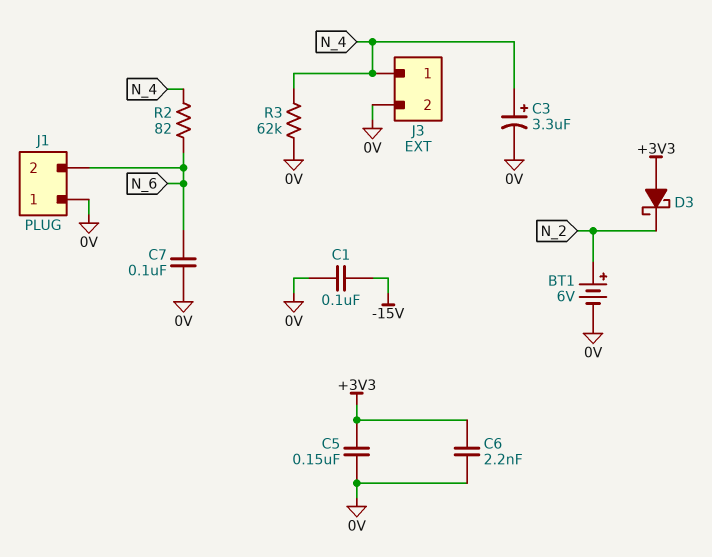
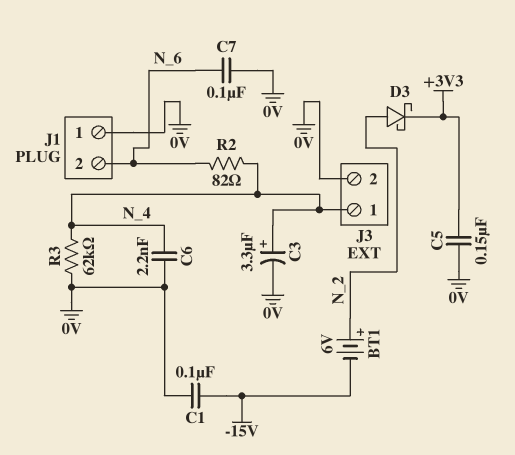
BT1: 6V (plus N_2, minus 0V) -> 6V (plus N_2, minus -15V)
C6: 2.2nF (+3V3, 0V) -> 2.2nF (0V, N_4)
D3: schottky (A +3V3, K N_2) -> schottky (A N_2, K +3V3)

